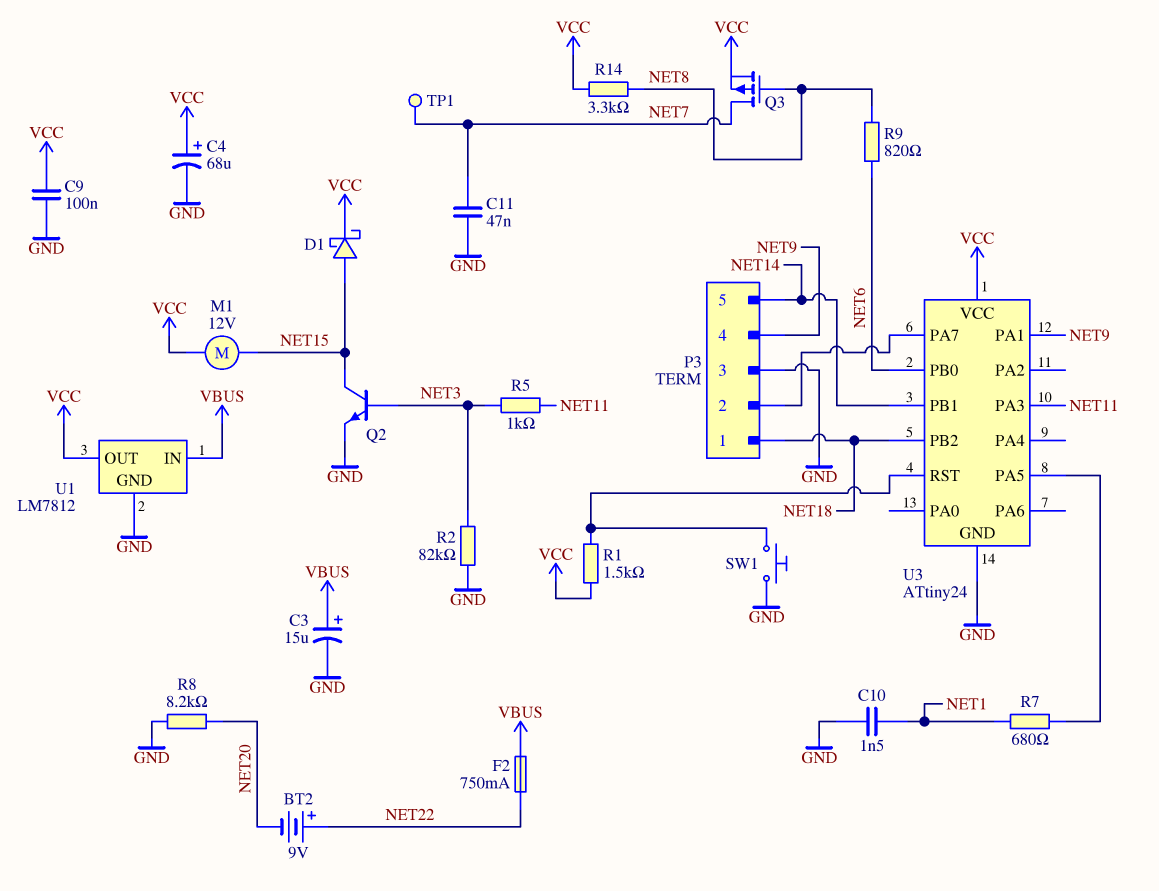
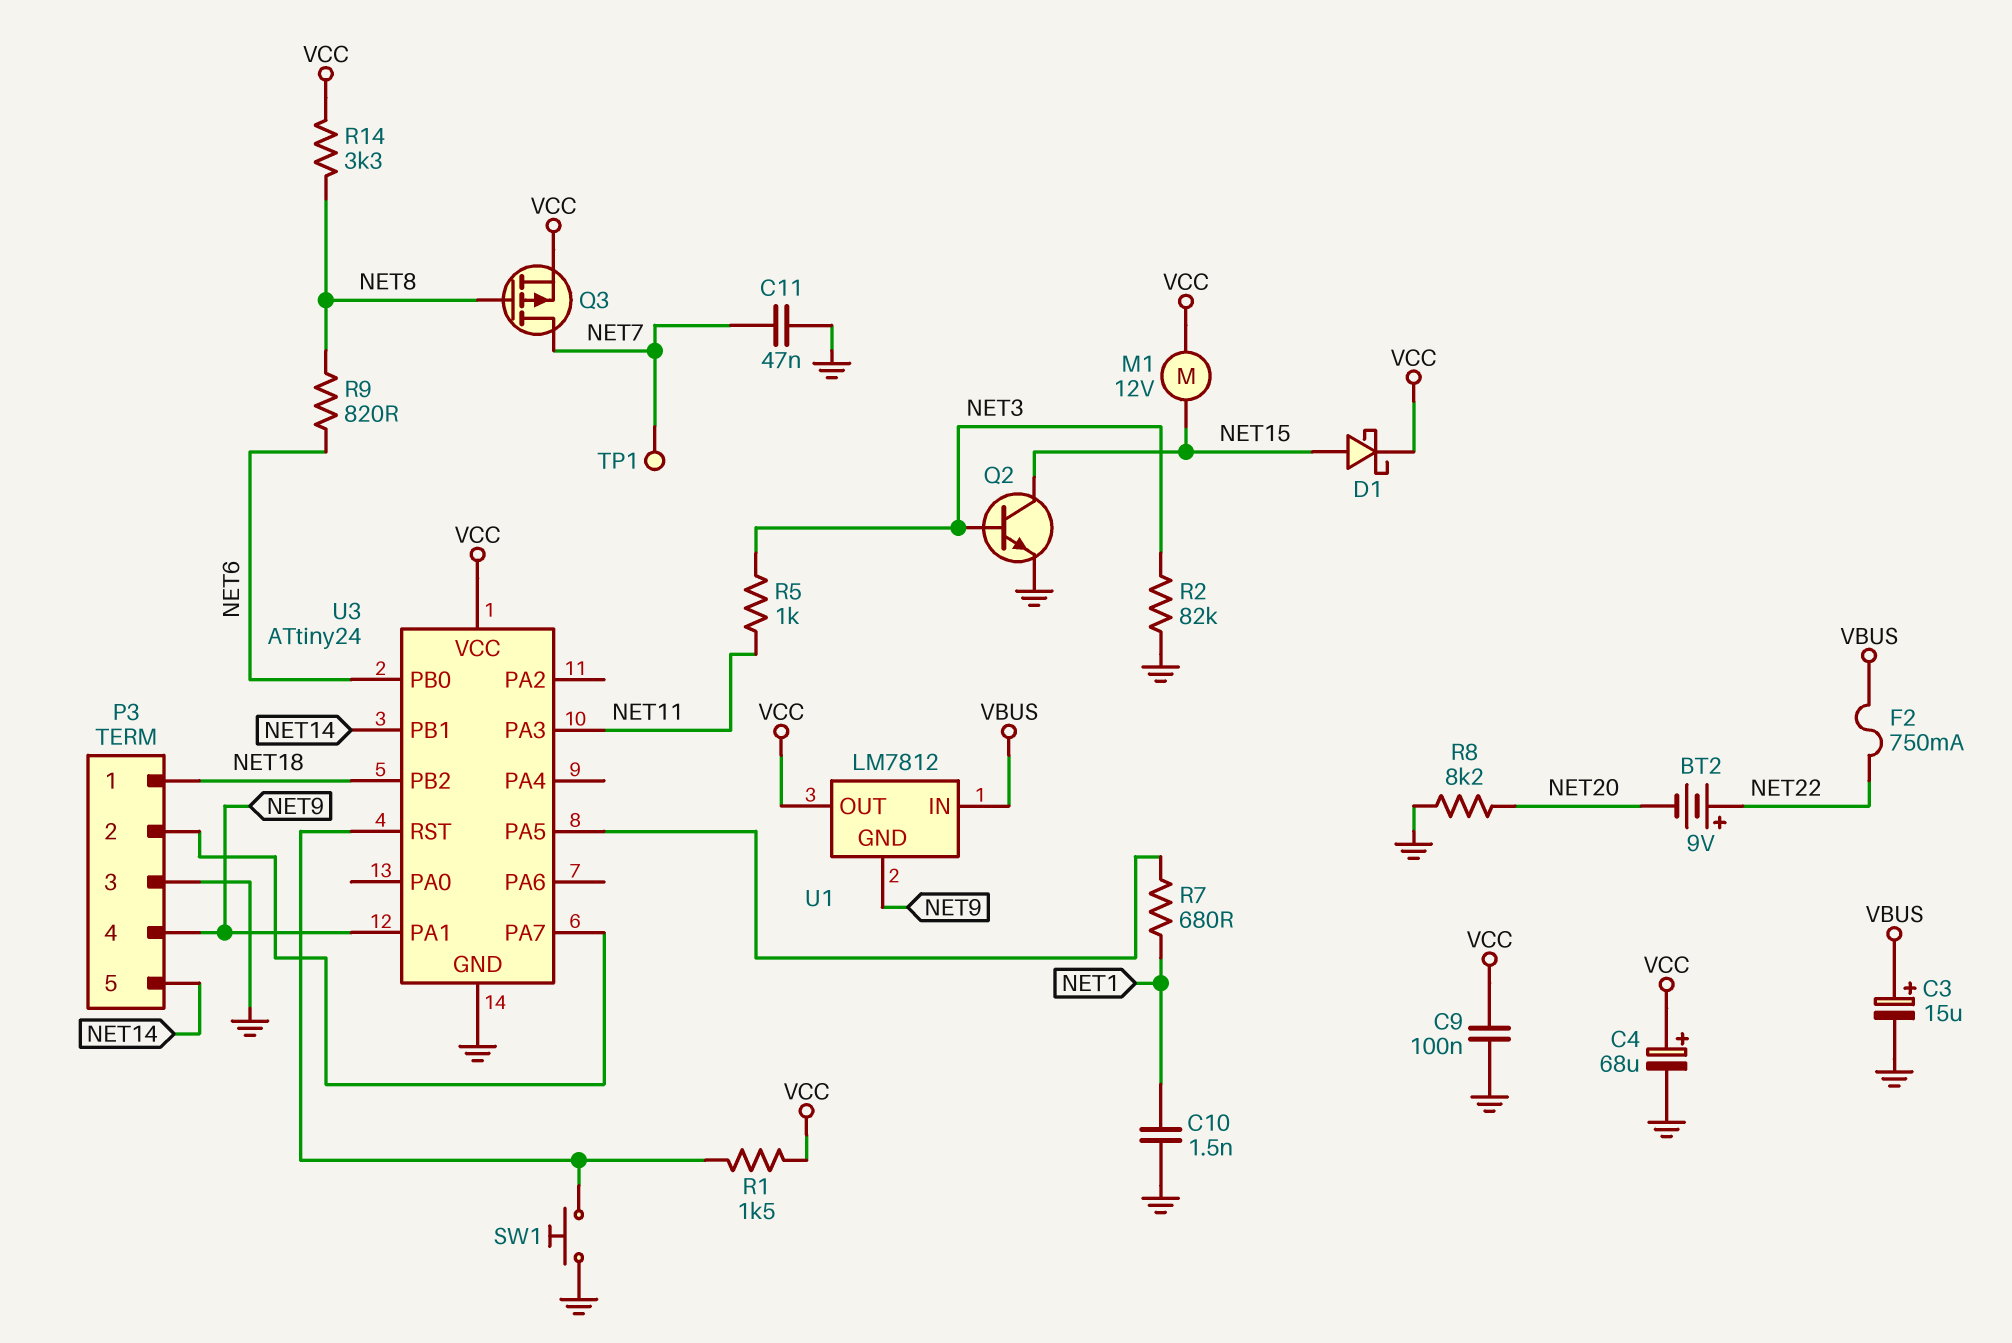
U1 pin GND: GND -> NET9

